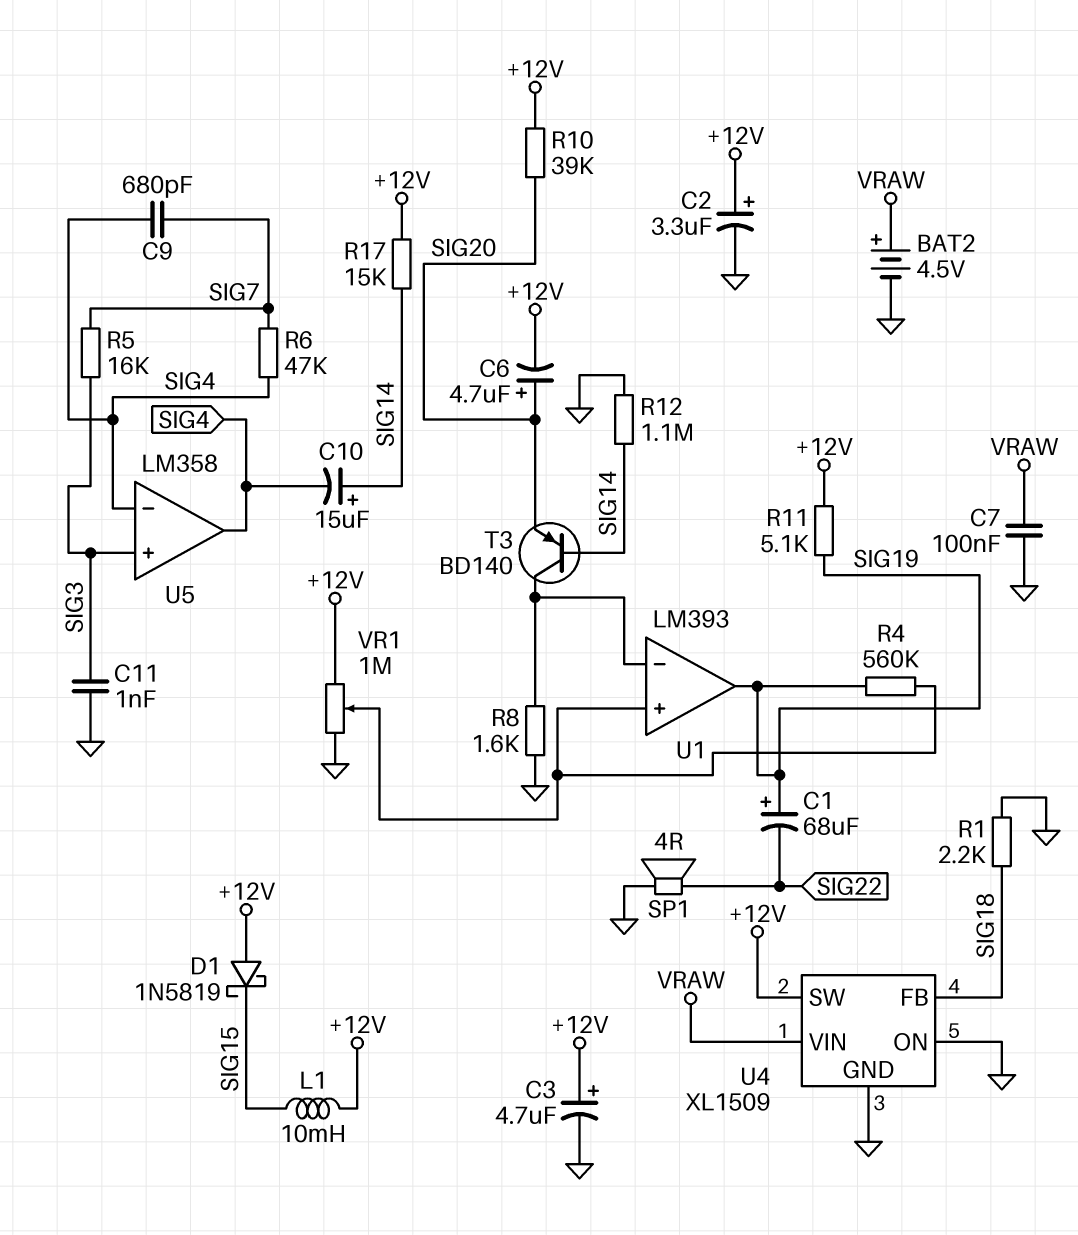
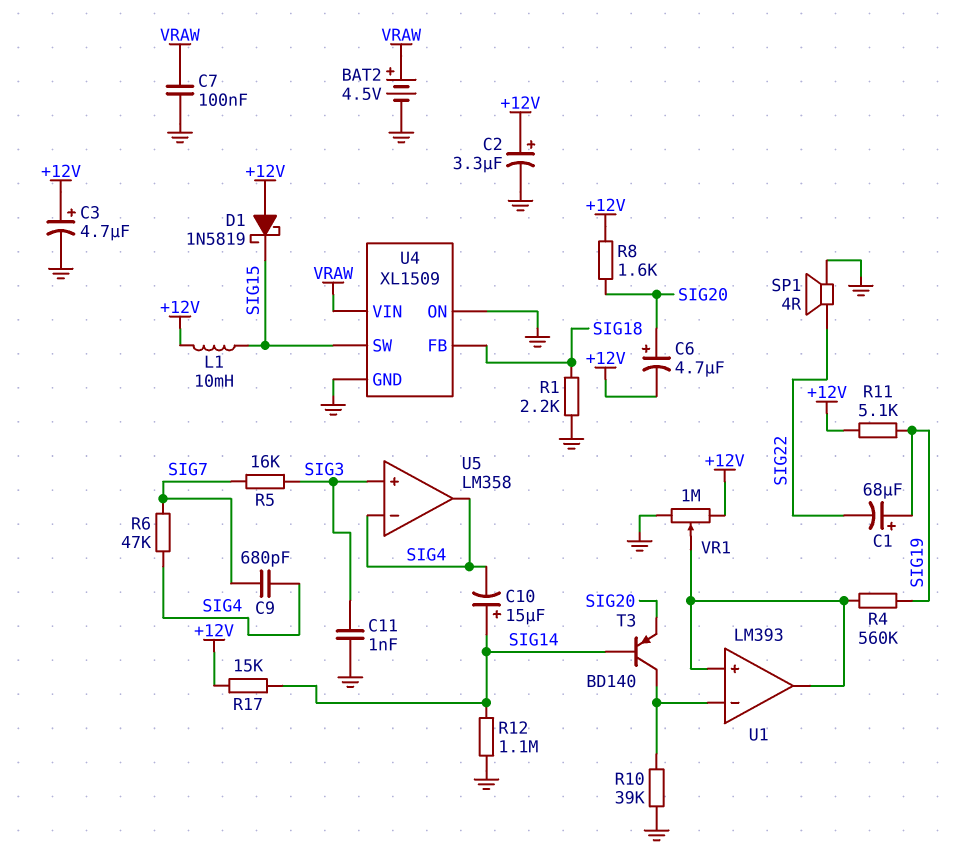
R8: 1.6k (GND, U1/in-) -> 1.6k (+12V, SIG20)
R10: 39k (+12V, SIG20) -> 39k (GND, U1/in-)
U1 pin out: SIG19 -> U1/in+
U4 pin SW: +12V -> SIG15

